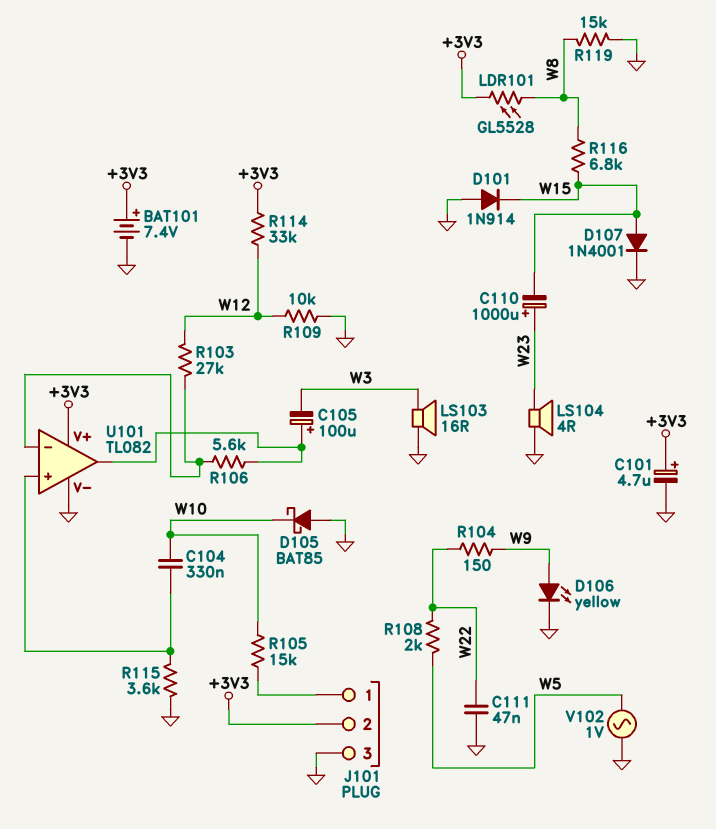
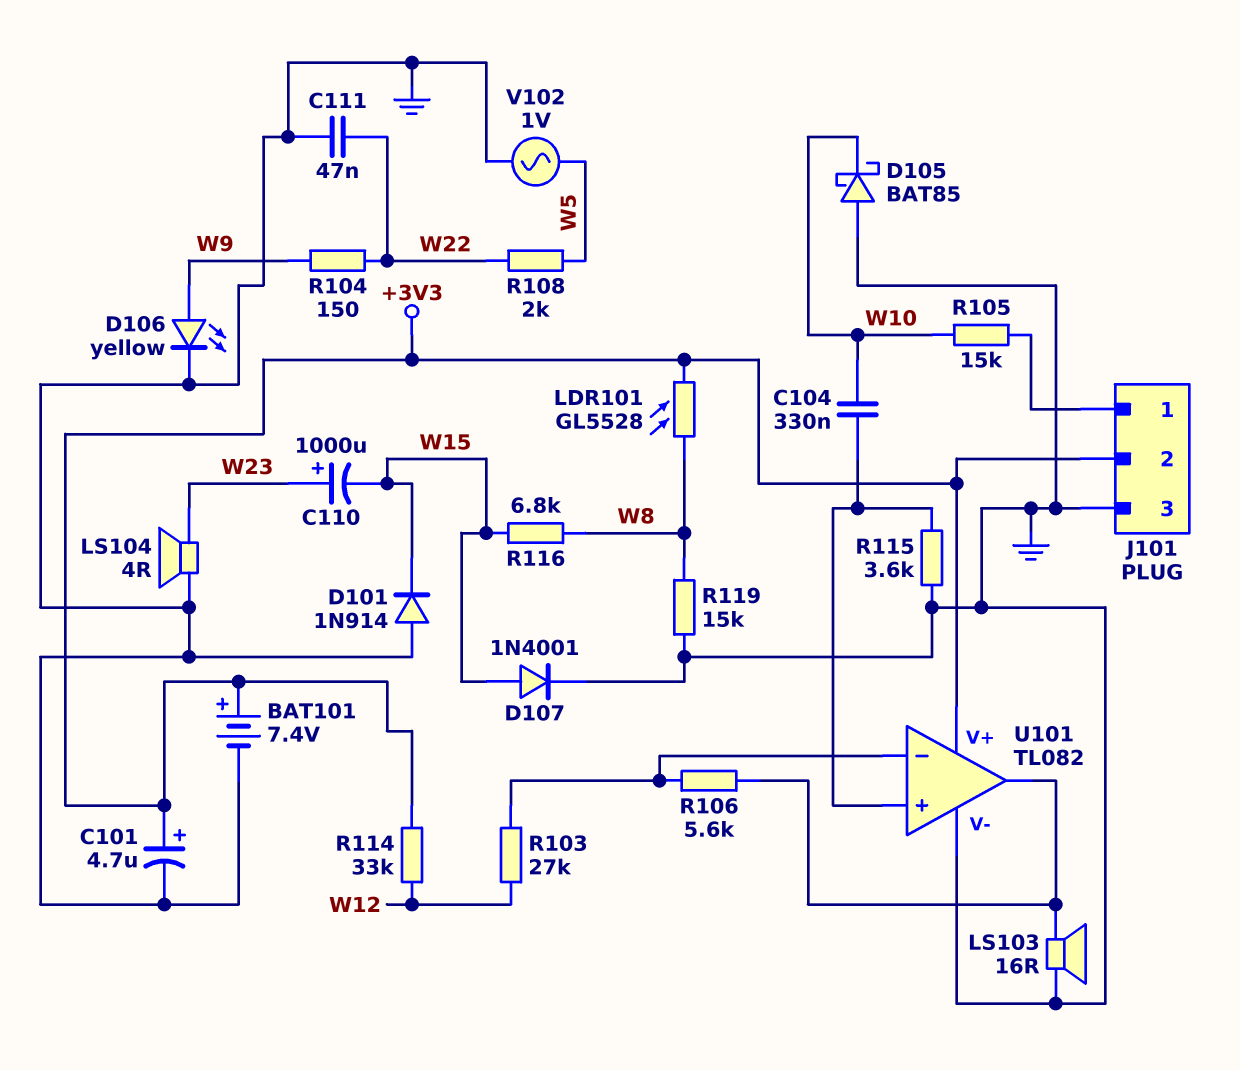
C105: 100uF (plus U101/out, minus W3) -> none
LS103: speaker 16R (GND, W3) -> speaker 16R (GND, U101/out)
R109: 10k (GND, W12) -> none

